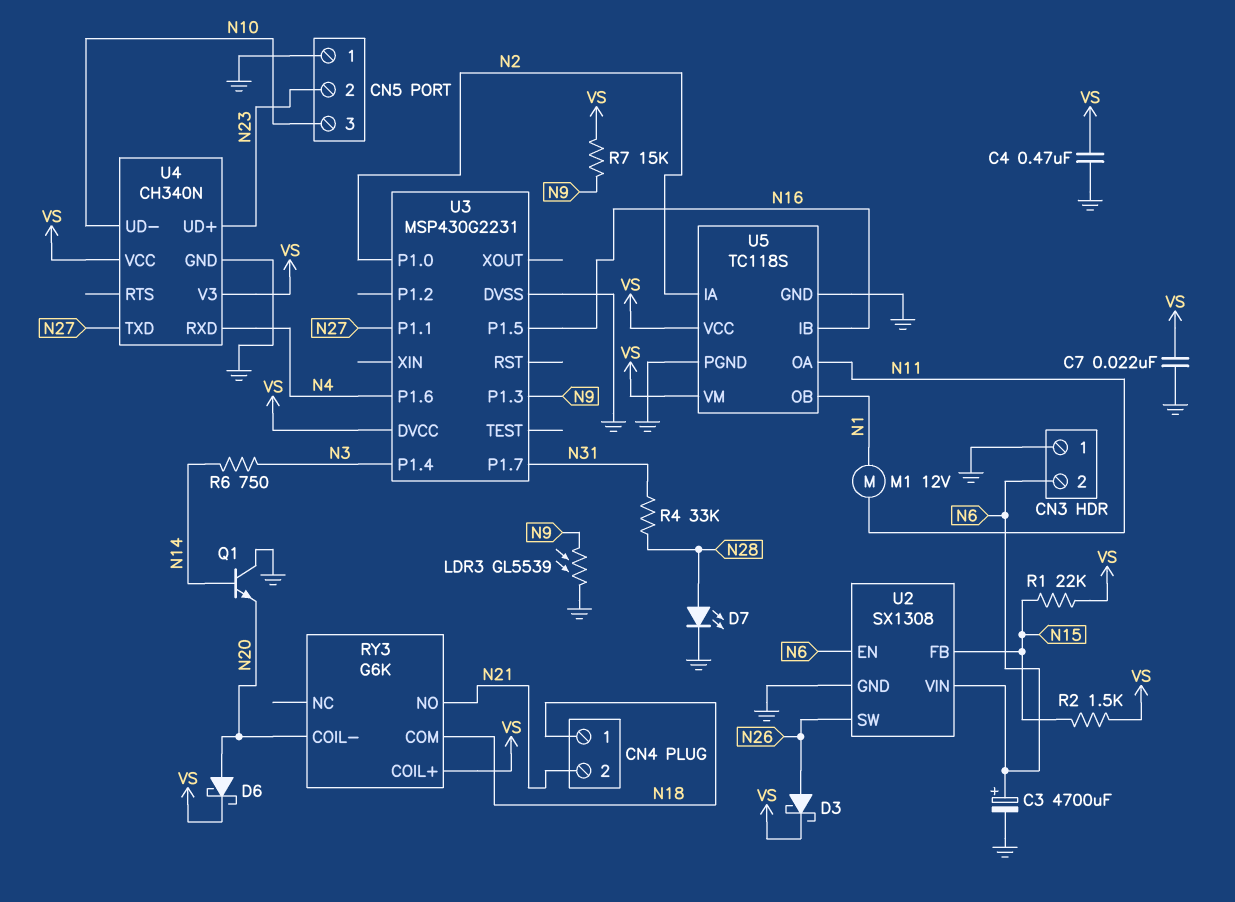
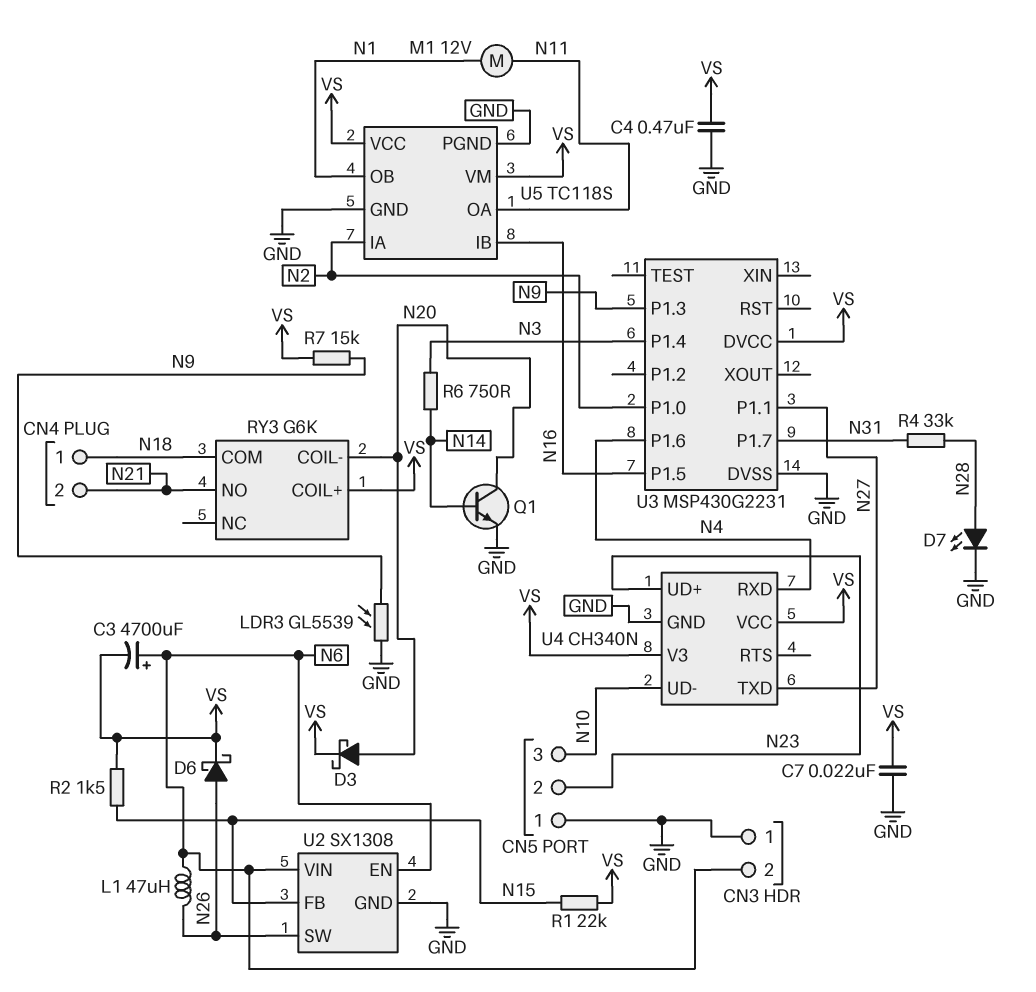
C3: 4700uF (plus N6, minus GND) -> 4700uF (plus N6, minus VS)
D3: schottky (A N26, K VS) -> schottky (A N20, K VS)
D6: schottky (A N20, K VS) -> schottky (A N26, K VS)
L1: none -> 47uH (N6, N26)
Q1: NPN (B N14, C GND, E N20) -> NPN (B N14, C N20, E GND)

